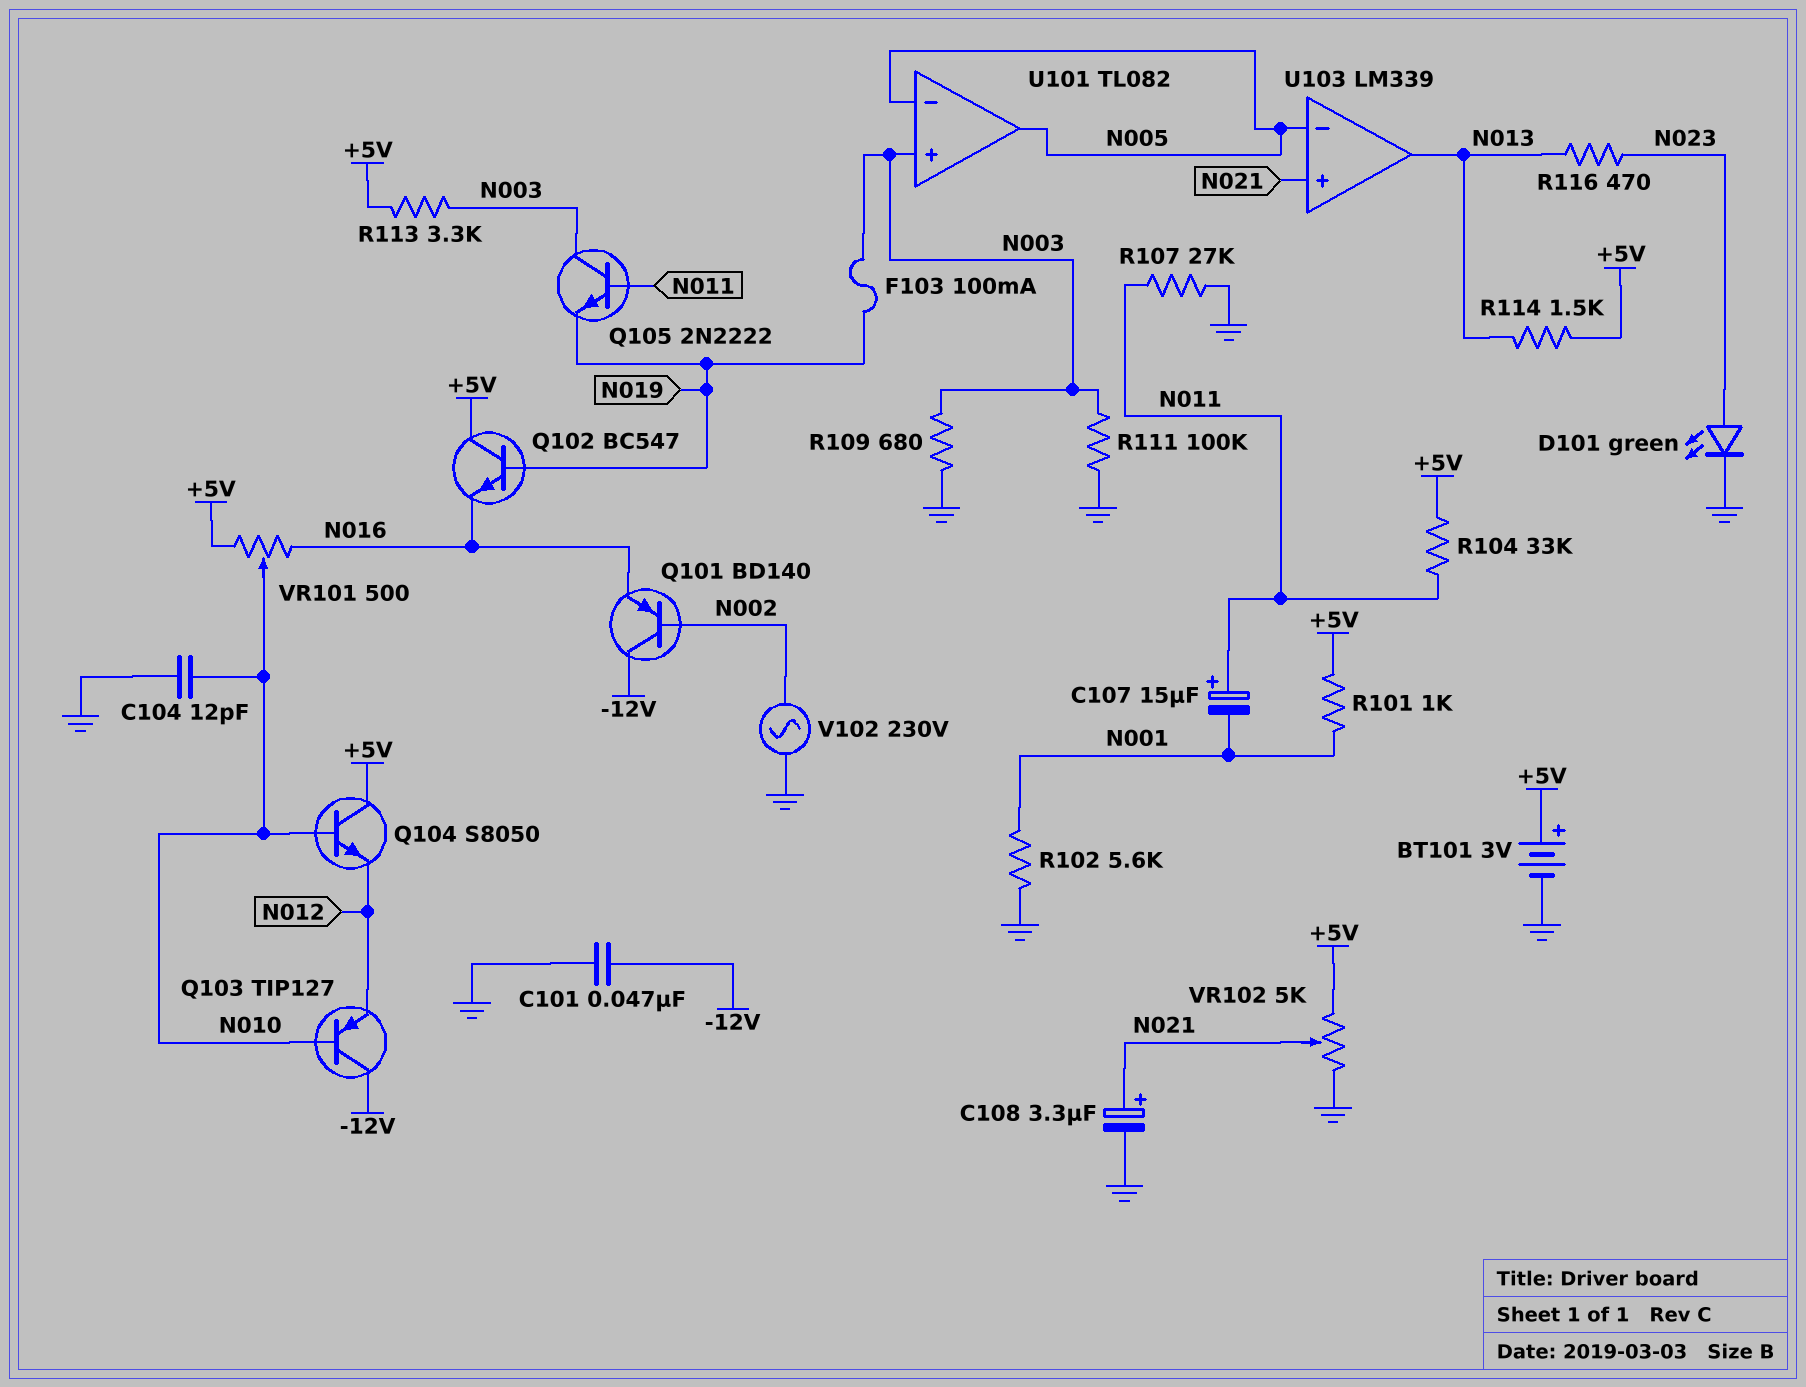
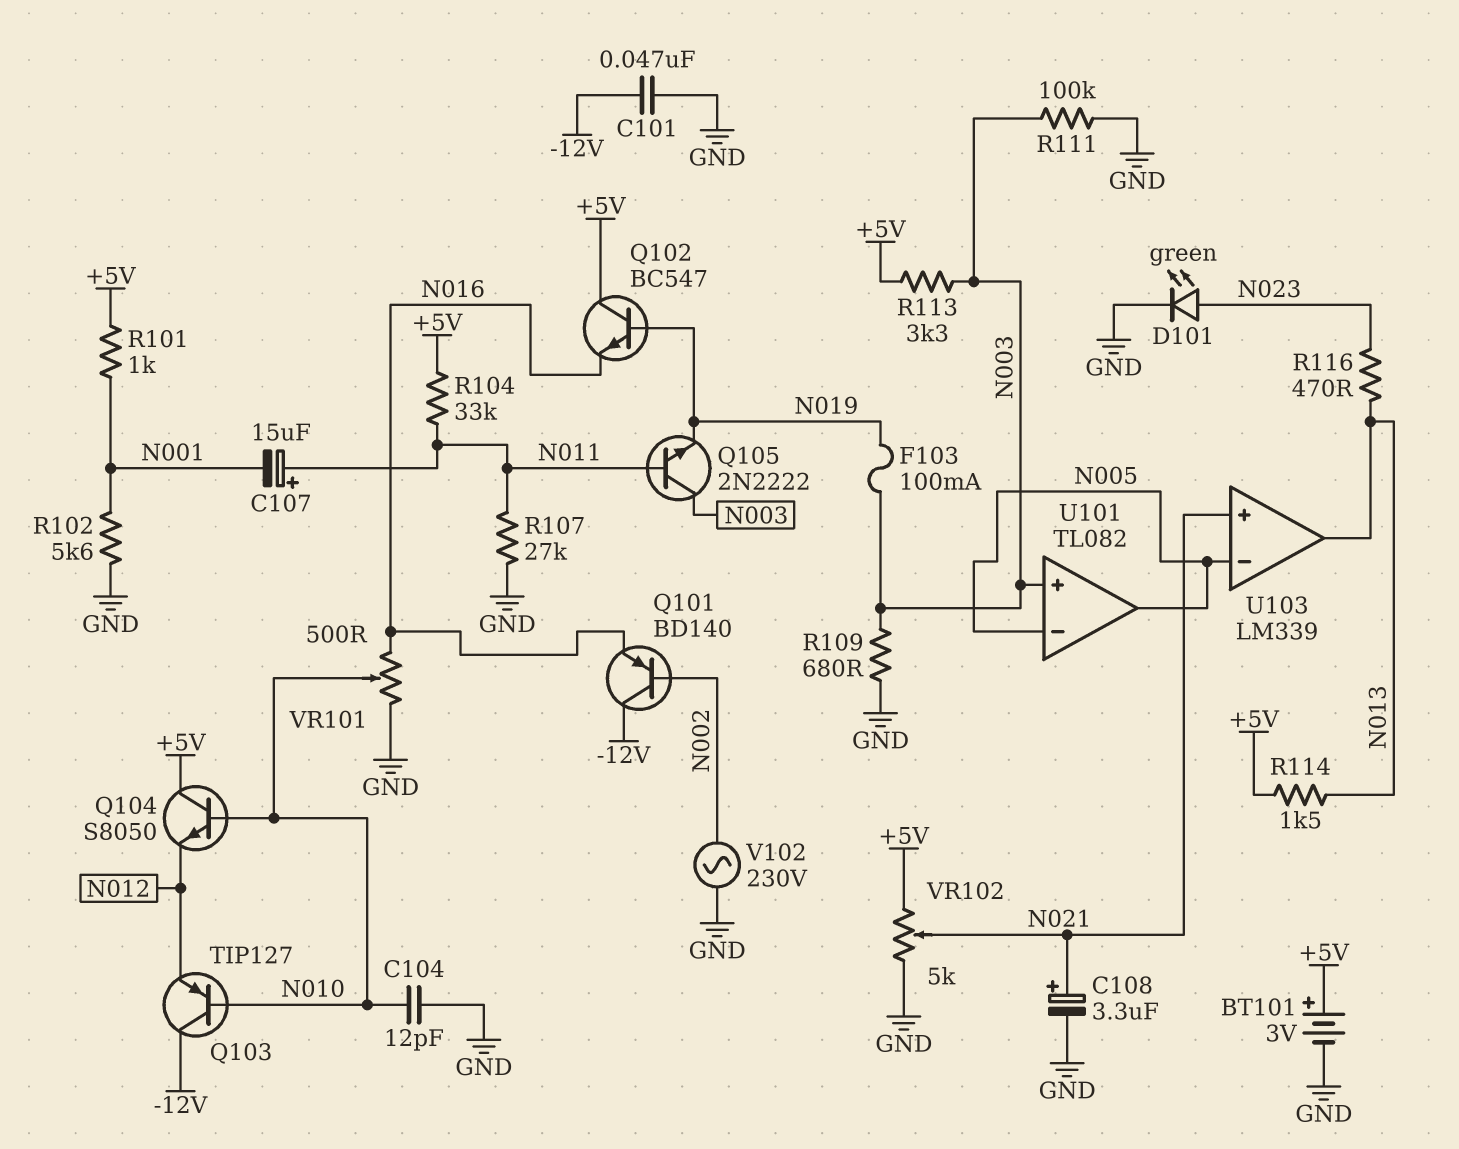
VR101: 500 (+5V, N016, wiper N010) -> 500 (GND, N016, wiper N010)

